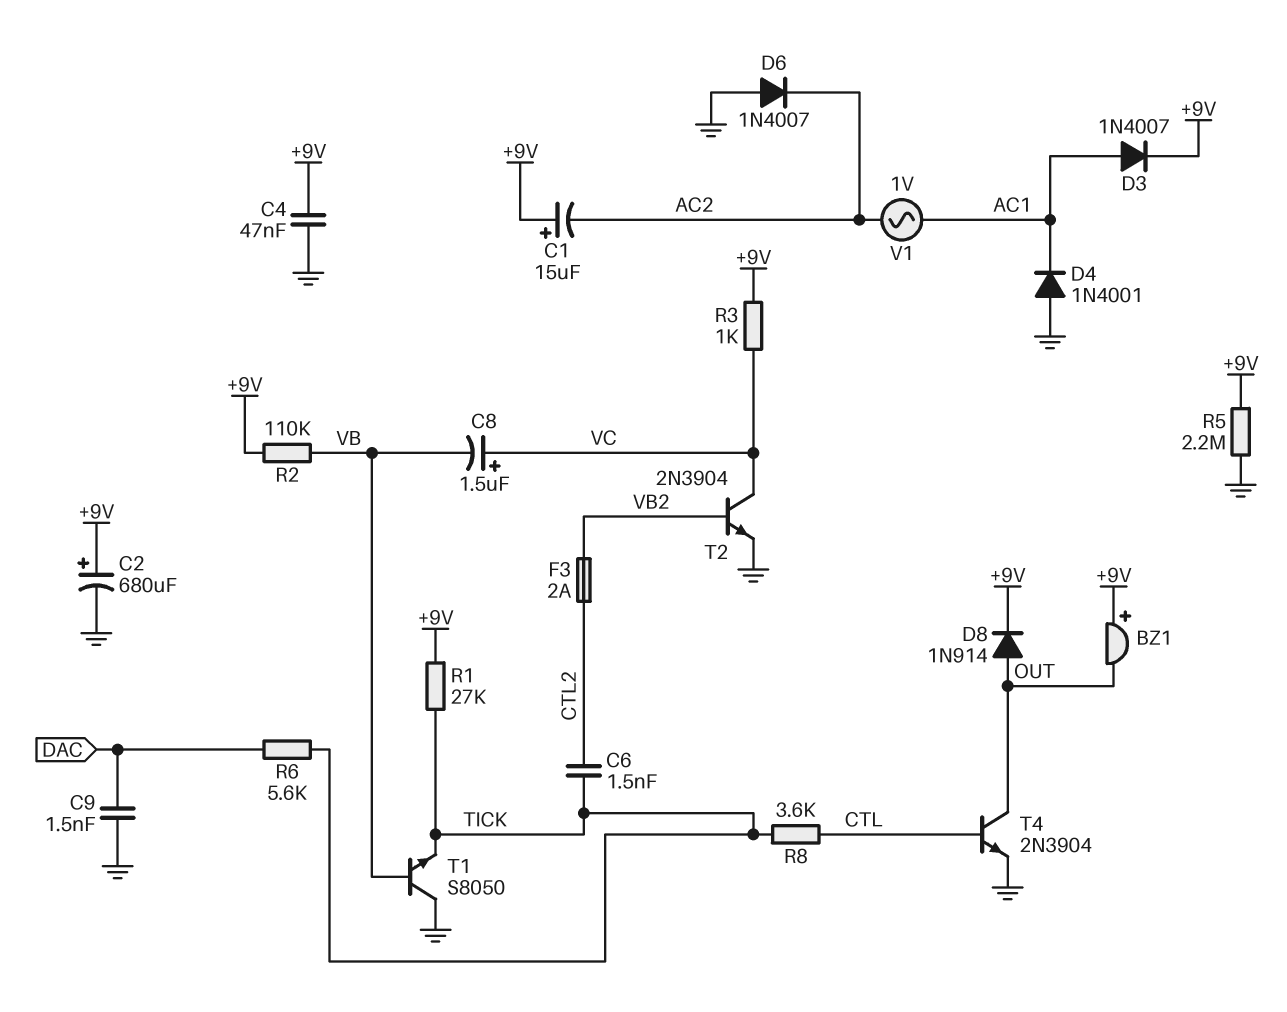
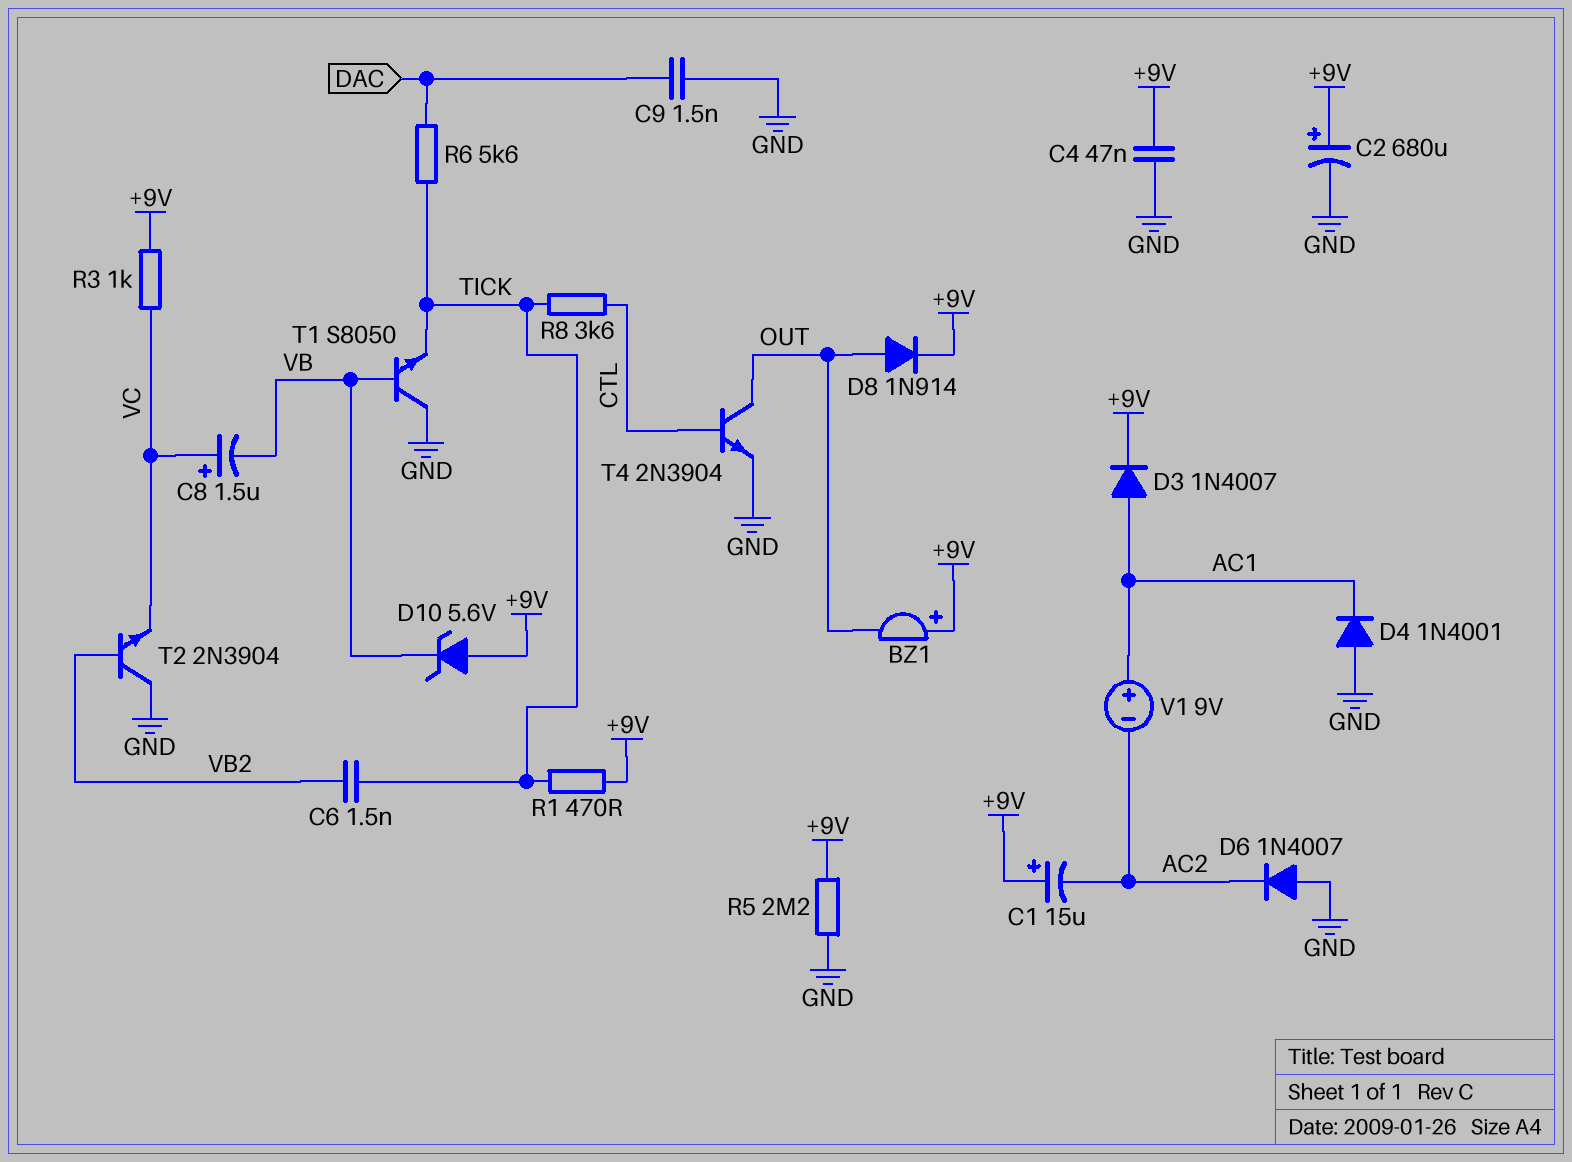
C6: 1.5nF (CTL2, TICK) -> 1.5nF (TICK, VB2)
D10: none -> zener 5.6V (A +9V, K VB)
F3: 2A (CTL2, VB2) -> none
R1: 27k (+9V, TICK) -> 470 (+9V, TICK)
R2: 110k (+9V, VB) -> none
T2: NPN 2N3904 (B VB2, C VC, E GND) -> NPN 2N3904 (B VB2, C GND, E VC)
V1: AC 1V (AC1, AC2) -> 9V (plus AC1, minus AC2)

